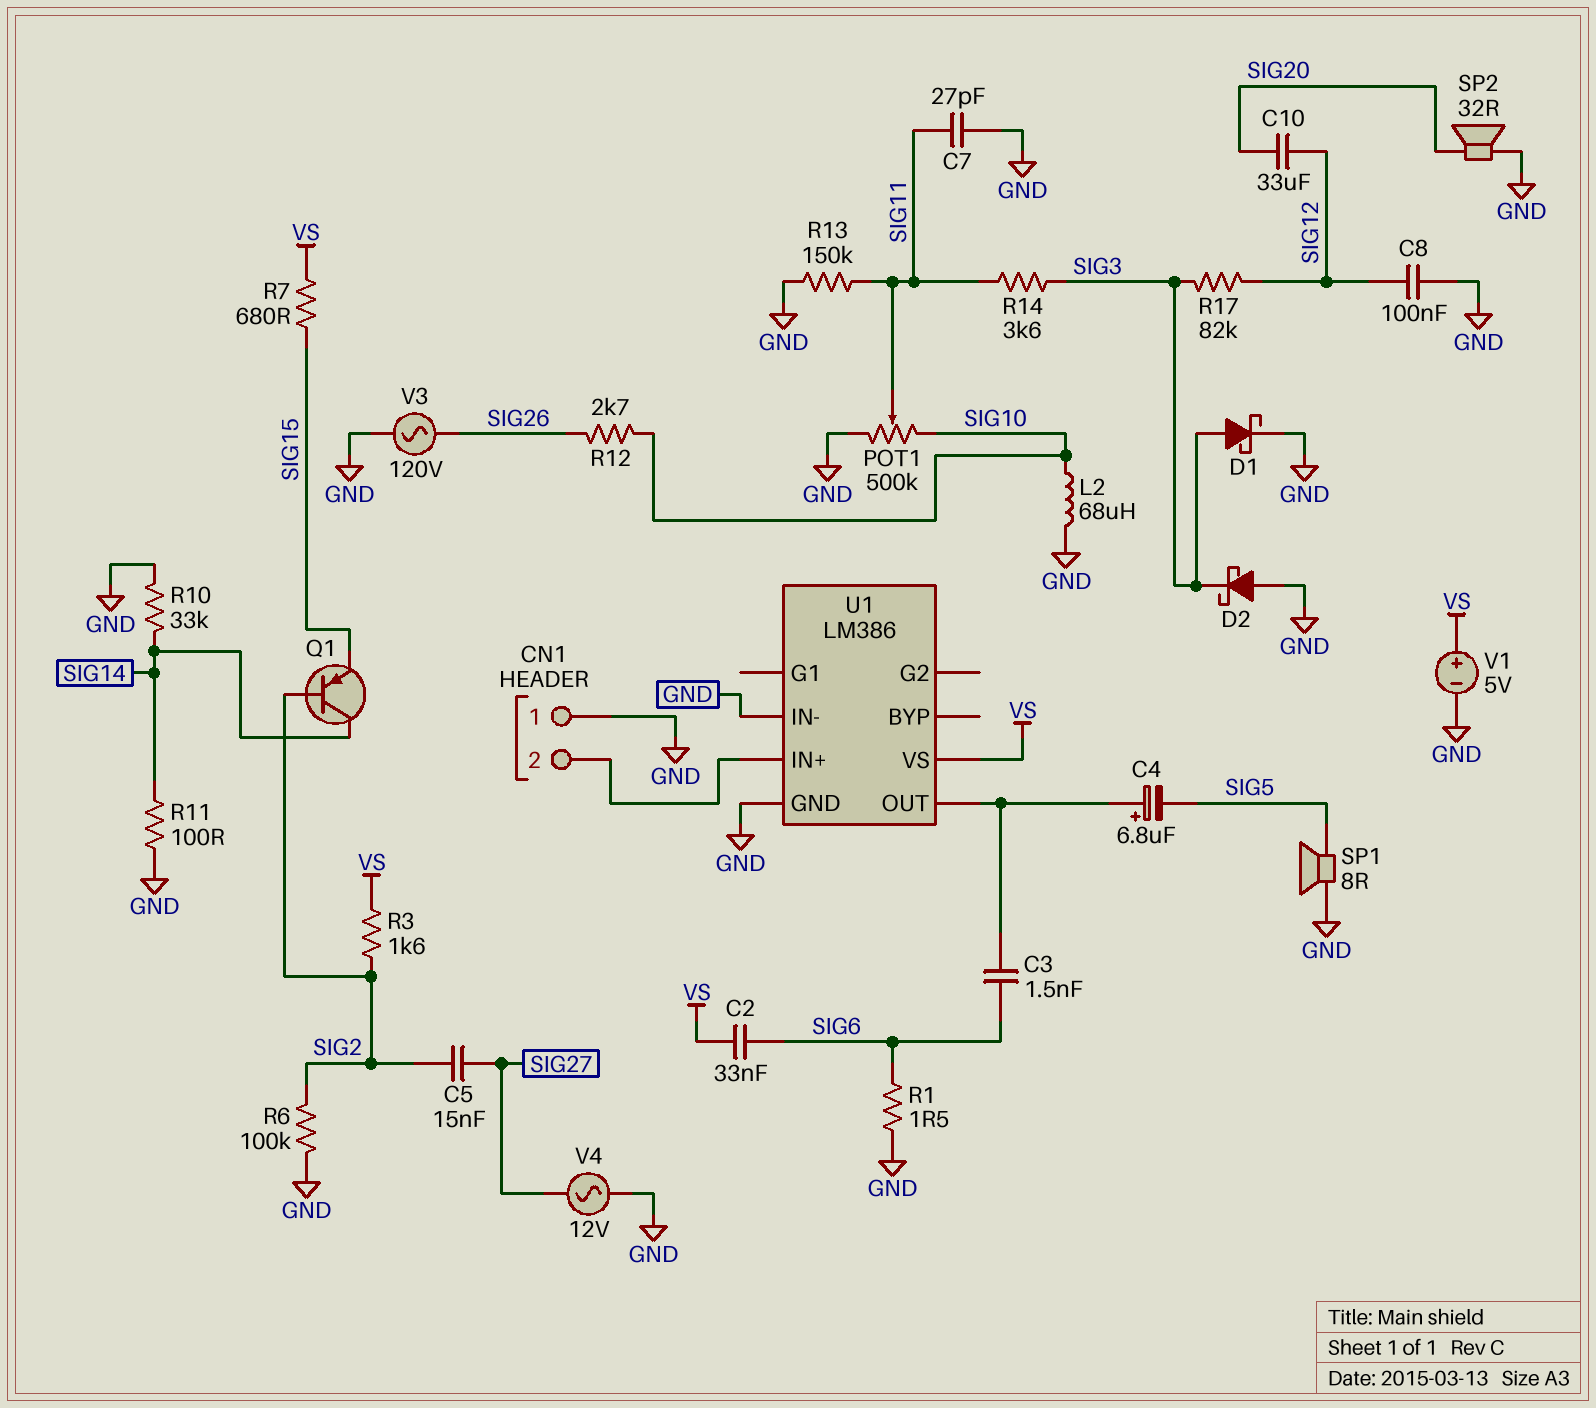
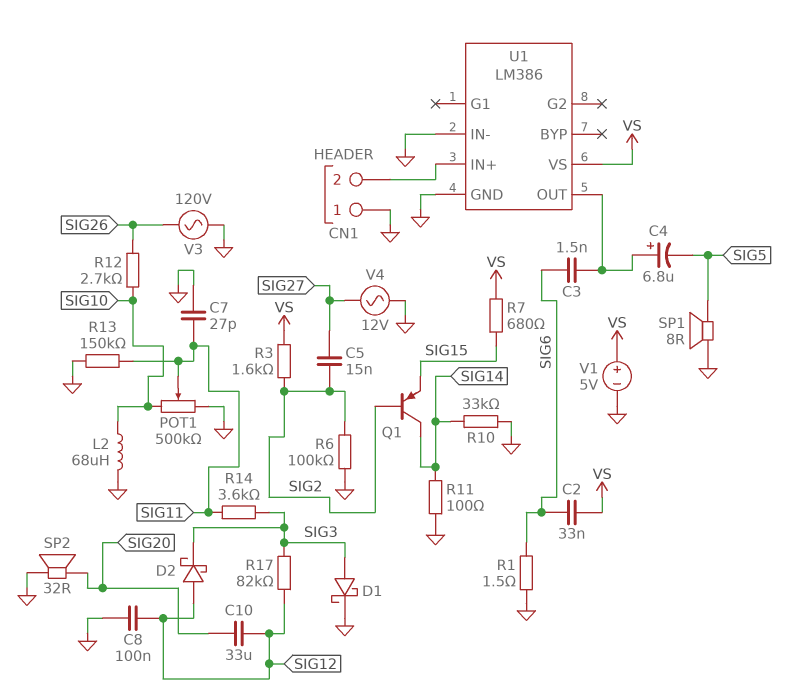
D2: schottky (A GND, K SIG3) -> schottky (A SIG12, K SIG3)

